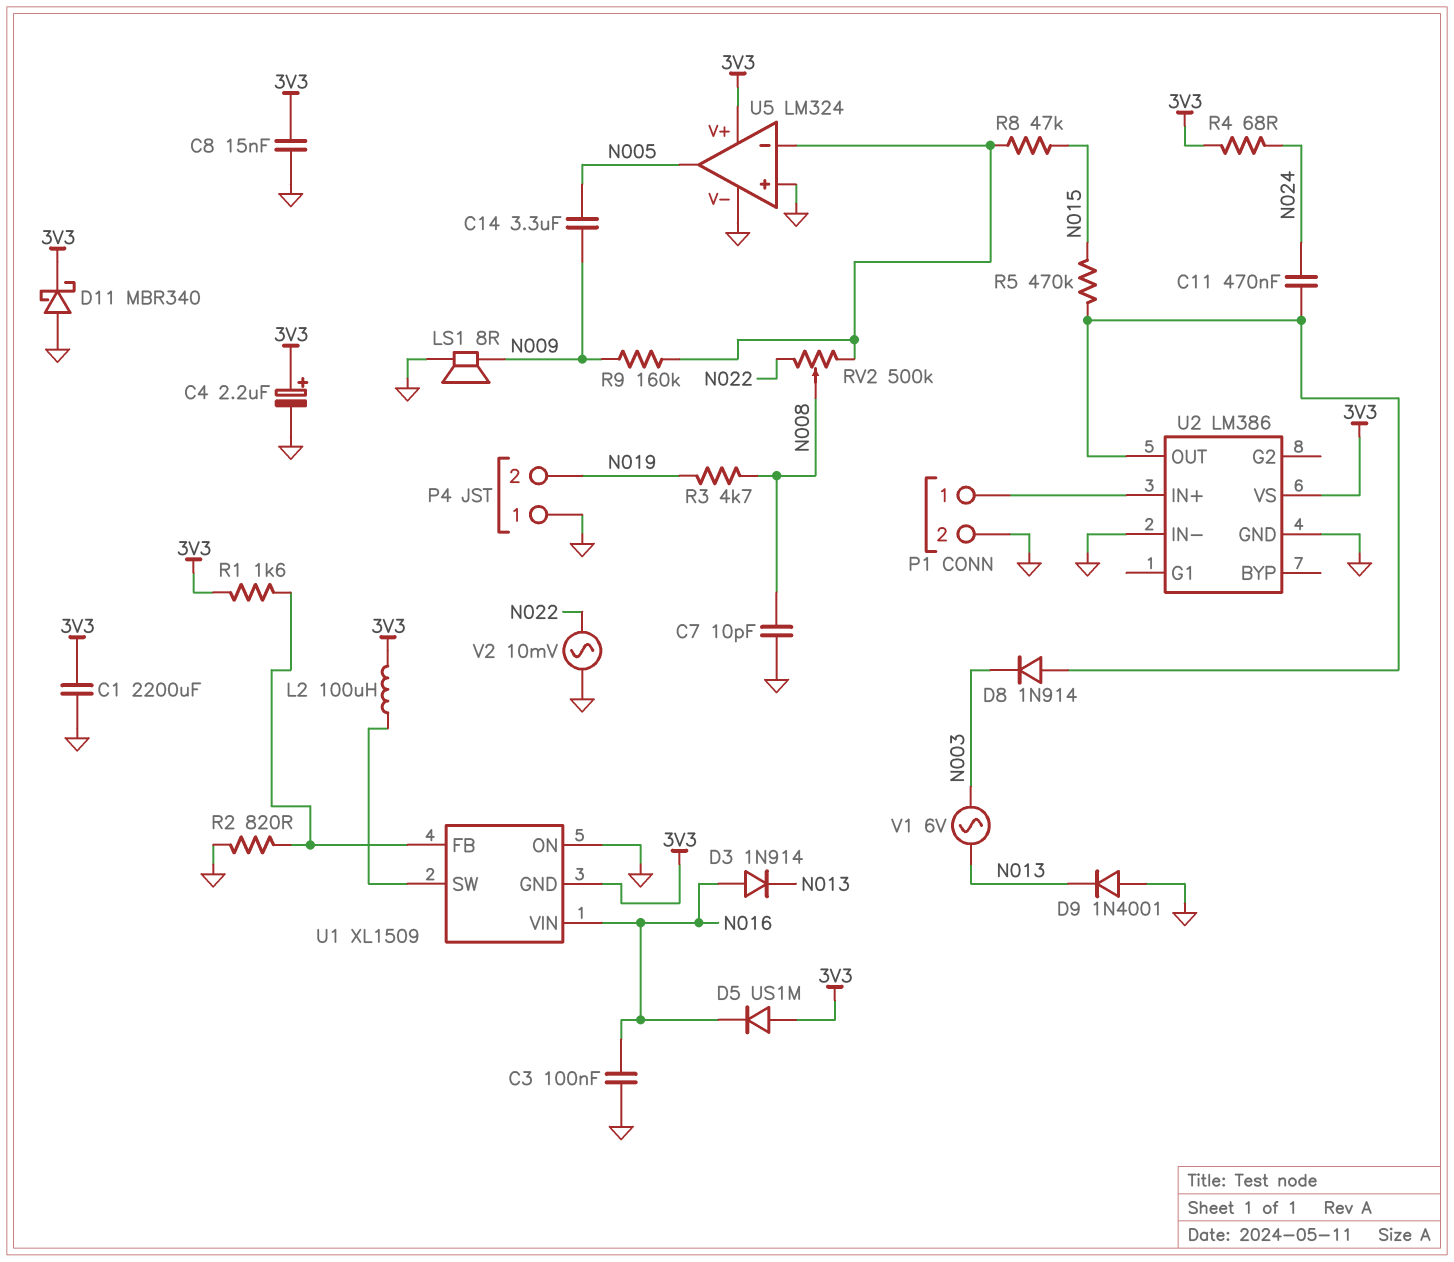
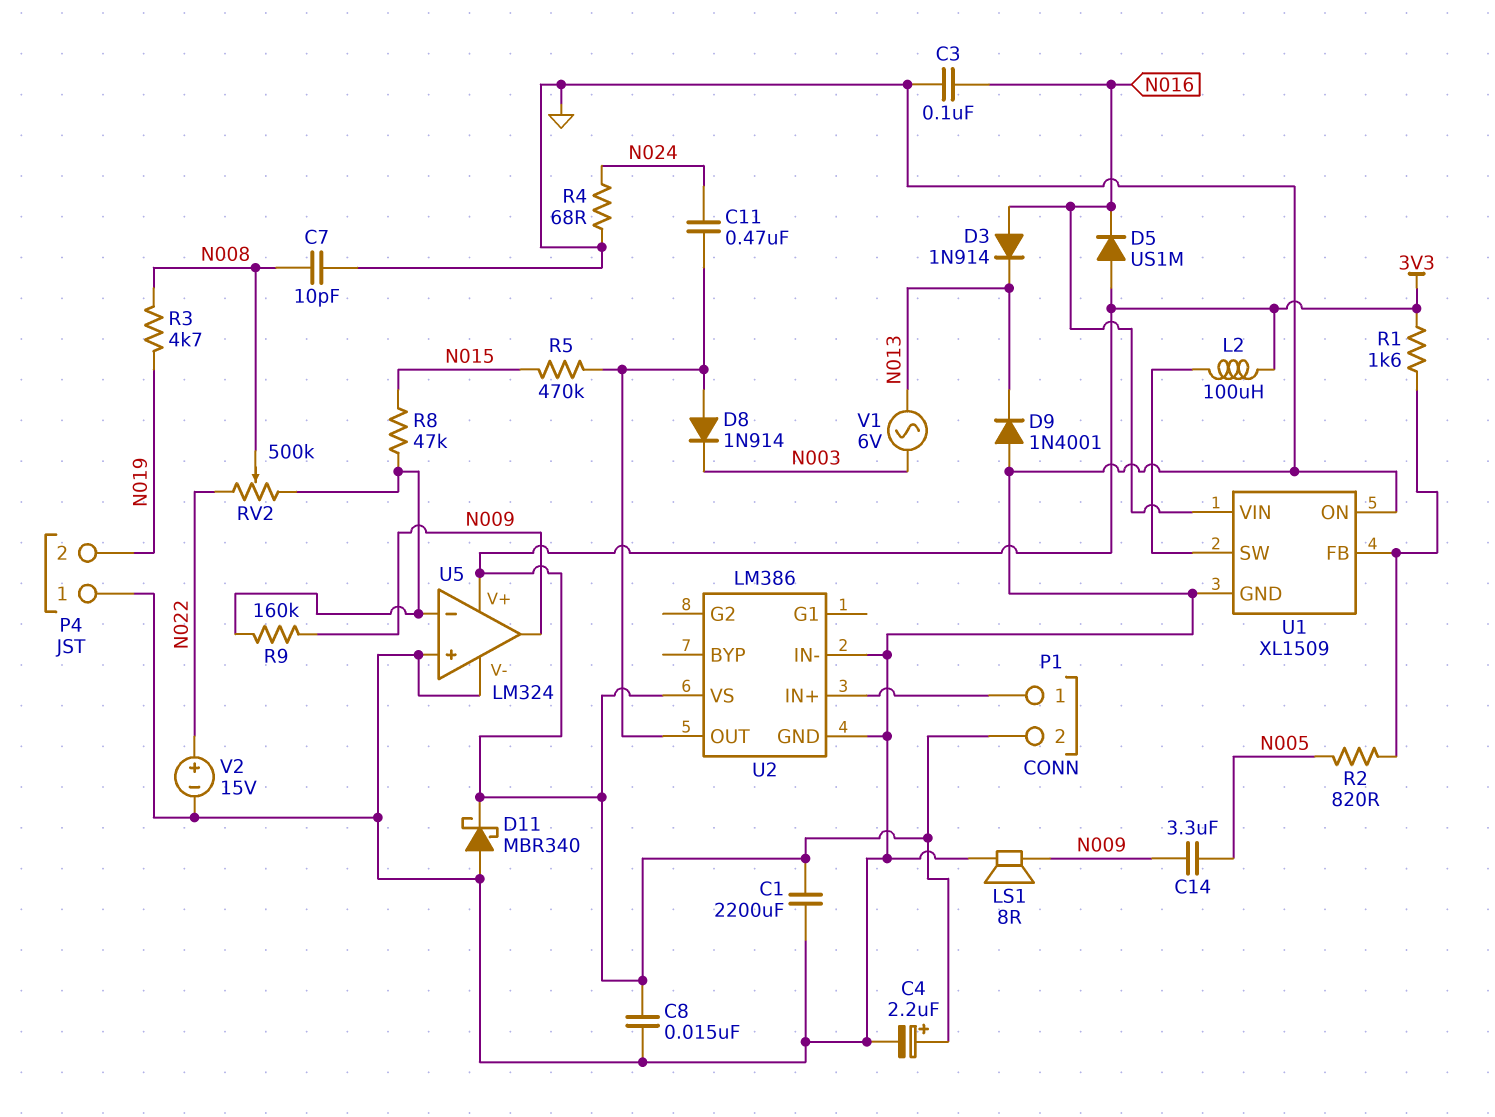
P1 pin 2: GND -> 3V3
R2: 820 (GND, U1/FB) -> 820 (N005, U1/FB)
R4: 68 (3V3, N024) -> 68 (GND, N024)
U1 pin GND: 3V3 -> GND
U5 pin out: N005 -> N009
V2: AC 10mV (GND, N022) -> 15V (plus N022, minus GND)

